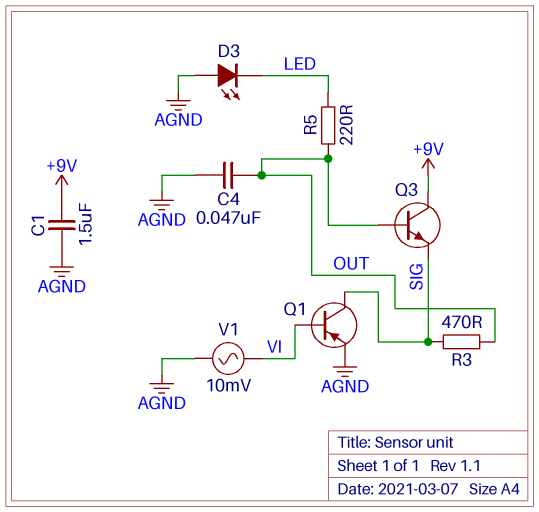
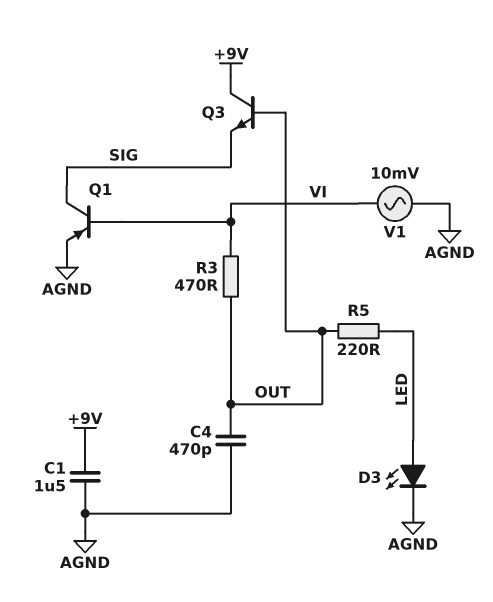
C4: 47nF (AGND, OUT) -> 470pF (AGND, OUT)
D3: LED (A AGND, K LED) -> LED (A LED, K AGND)
R3: 470 (OUT, SIG) -> 470 (OUT, VI)

